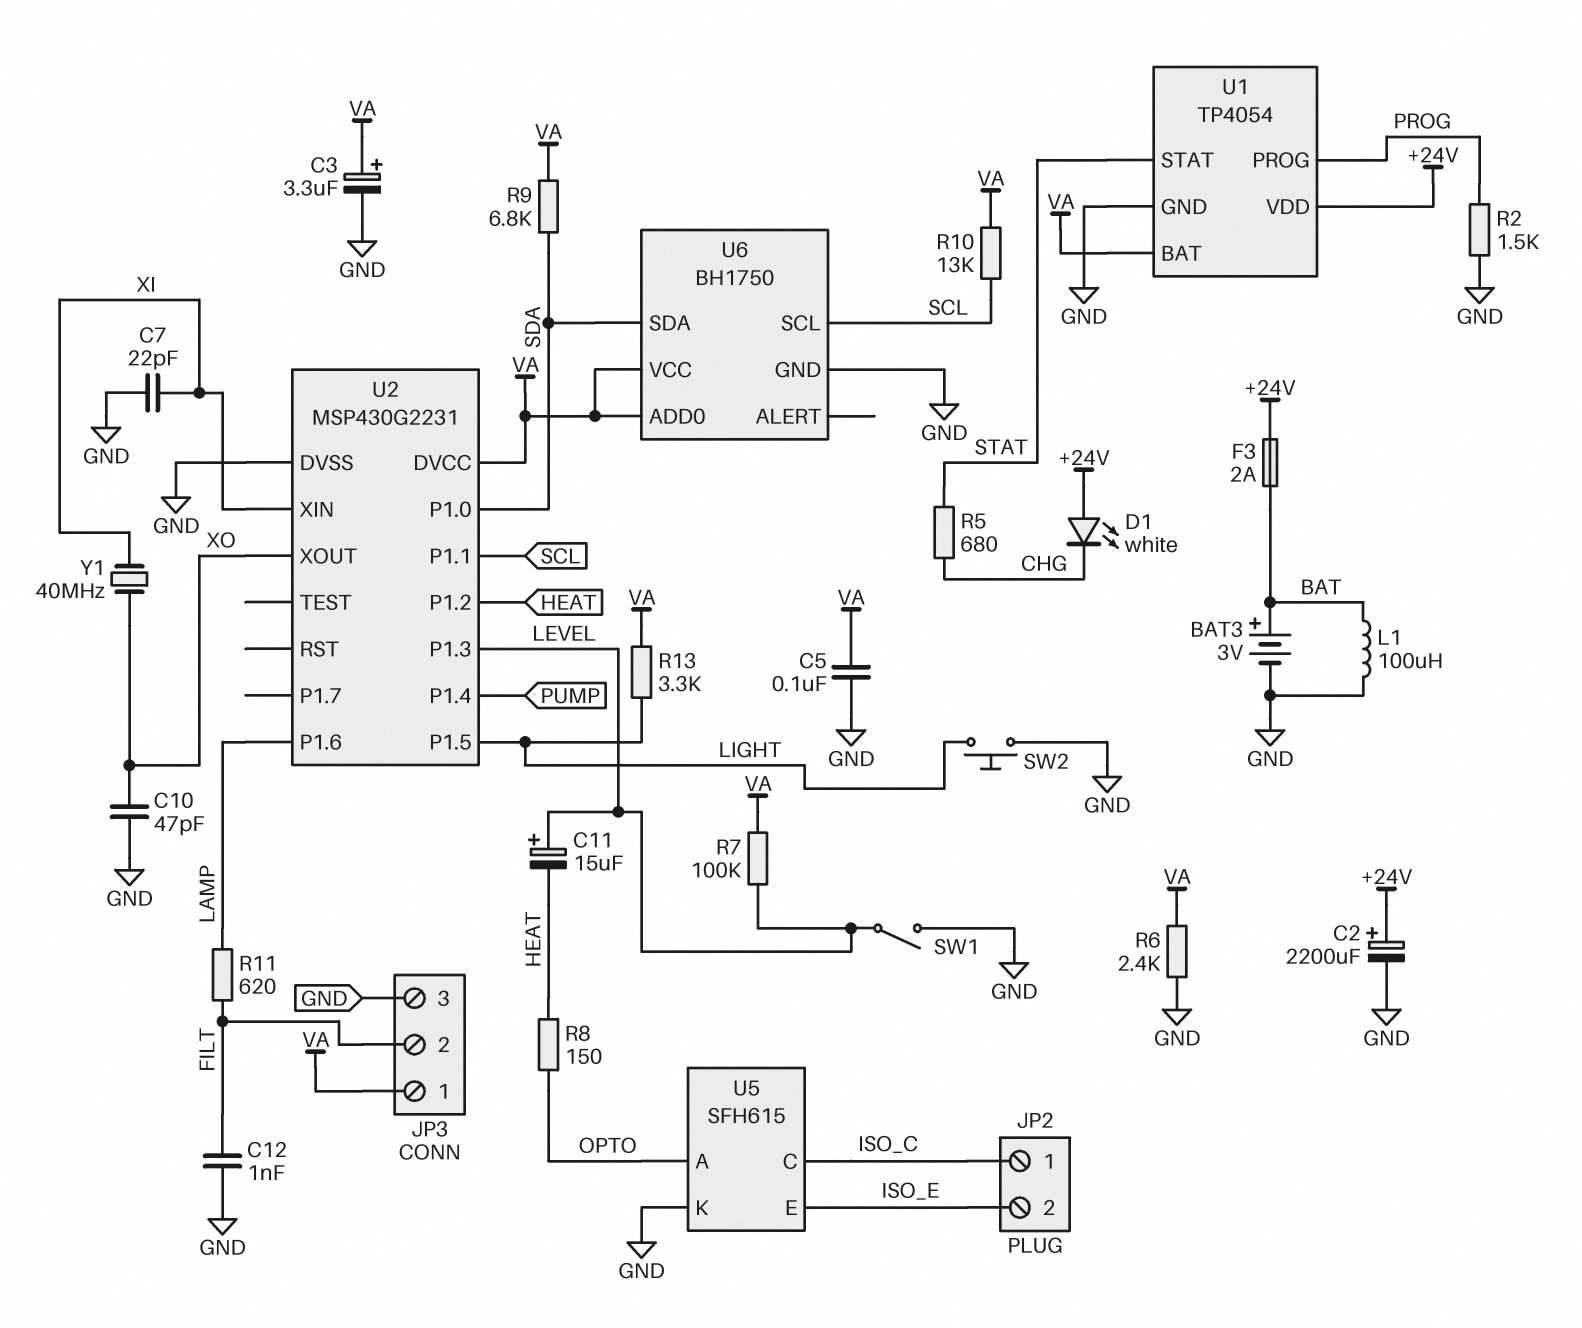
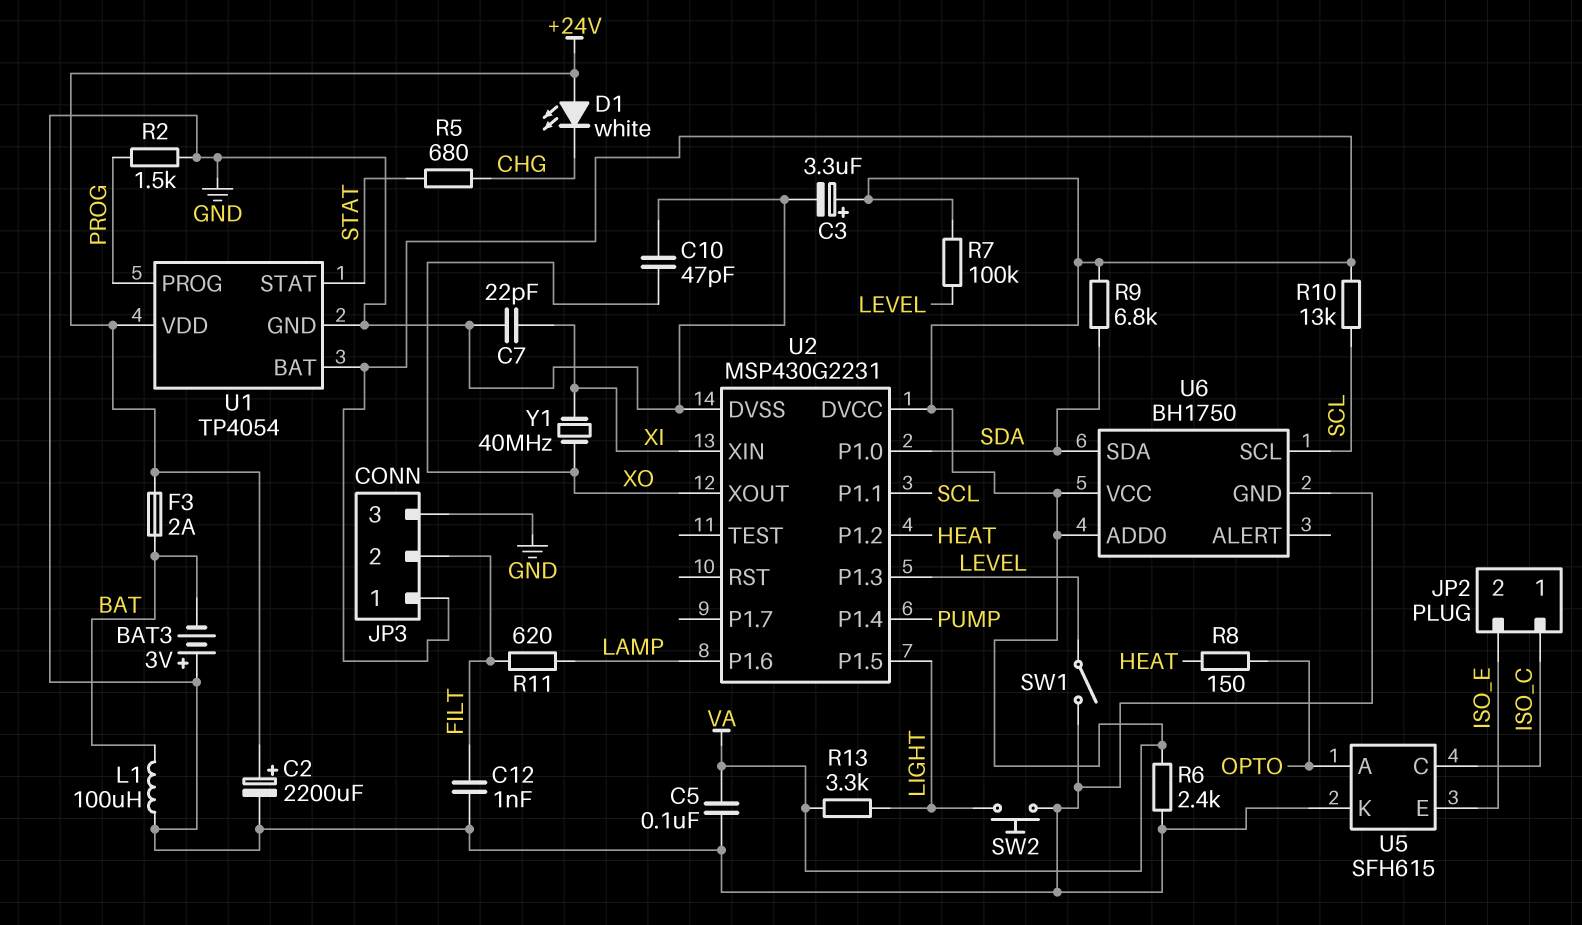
BAT3: 3V (plus BAT, minus GND) -> 3V (plus GND, minus BAT)
C11: 15uF (plus LEVEL, minus HEAT) -> none

